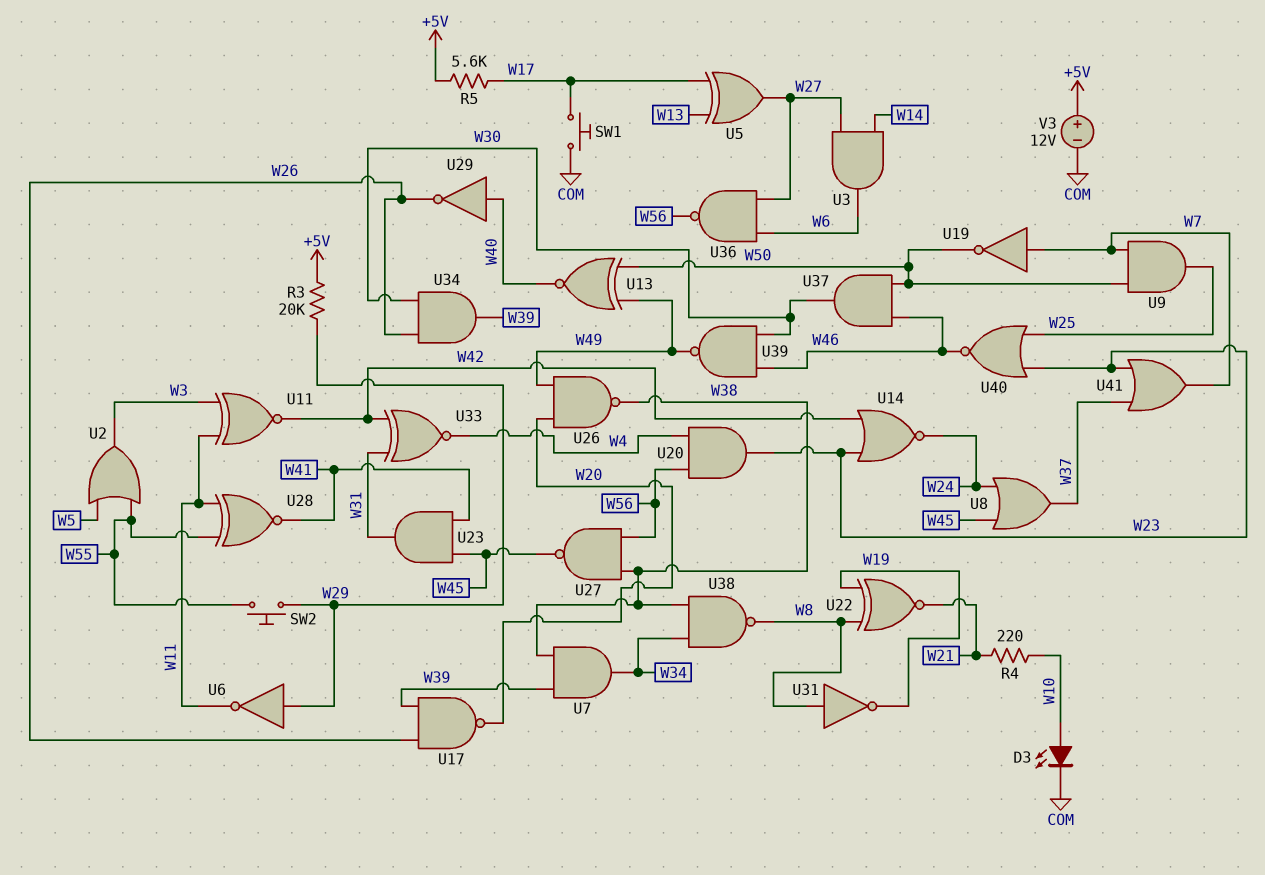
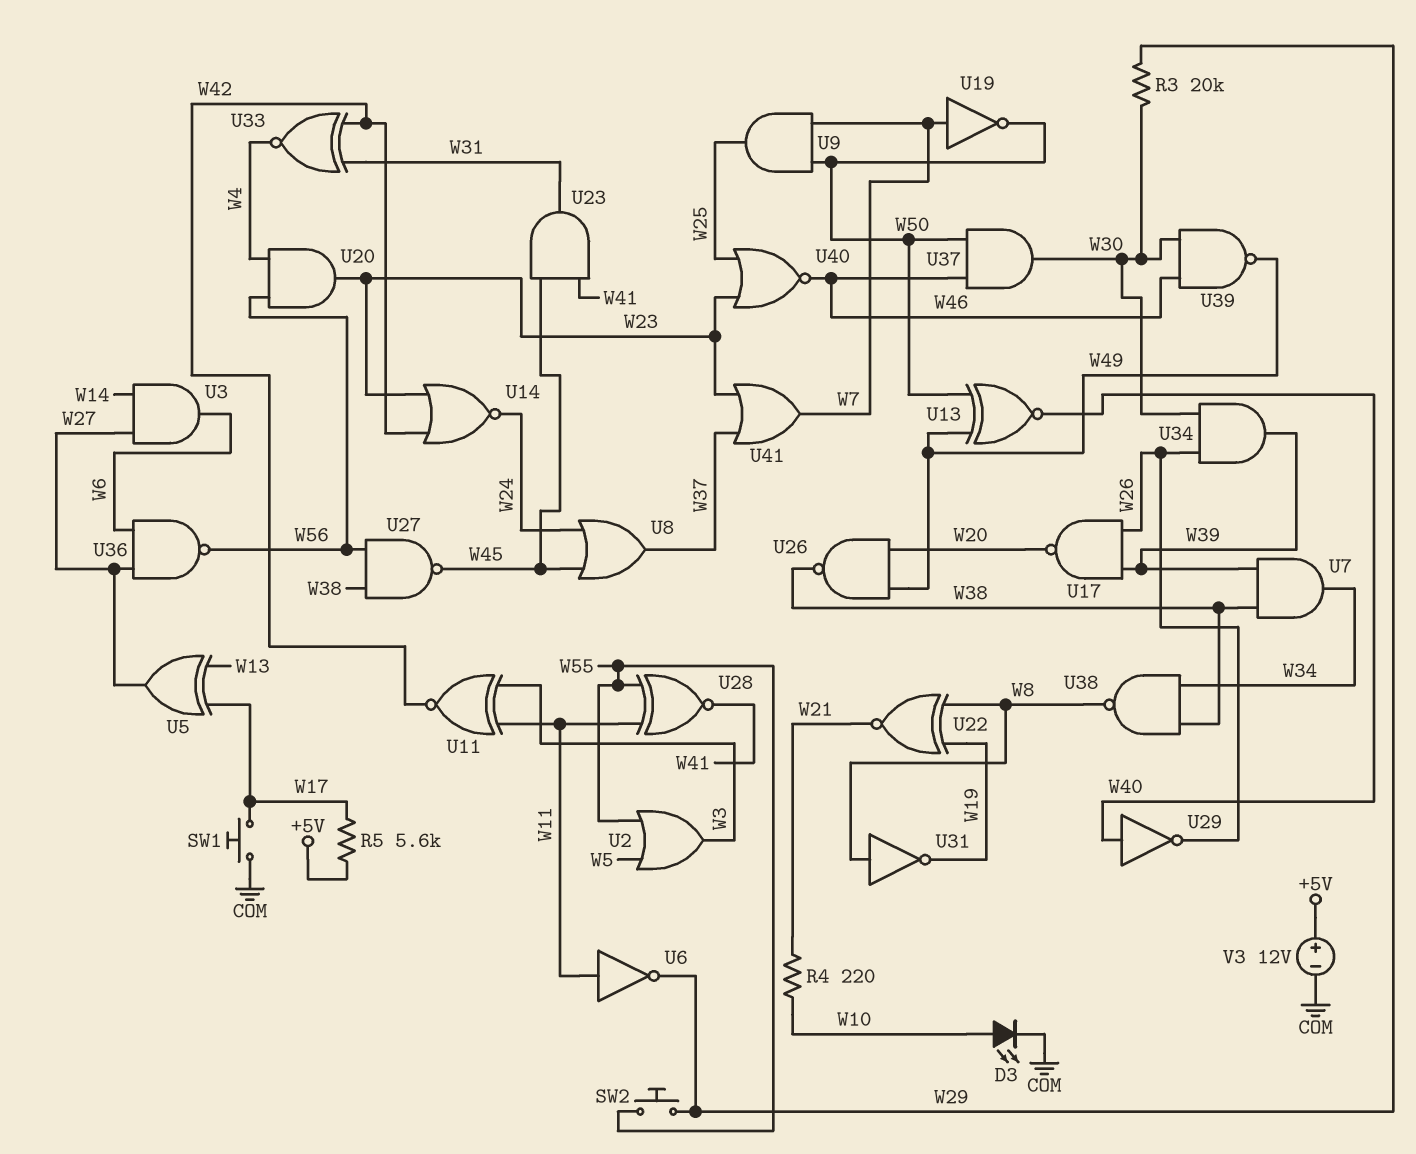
R3: 20k (+5V, W29) -> 20k (W29, W30)
U6: NOT (in W29, out W11) -> NOT (in W11, out W29)

